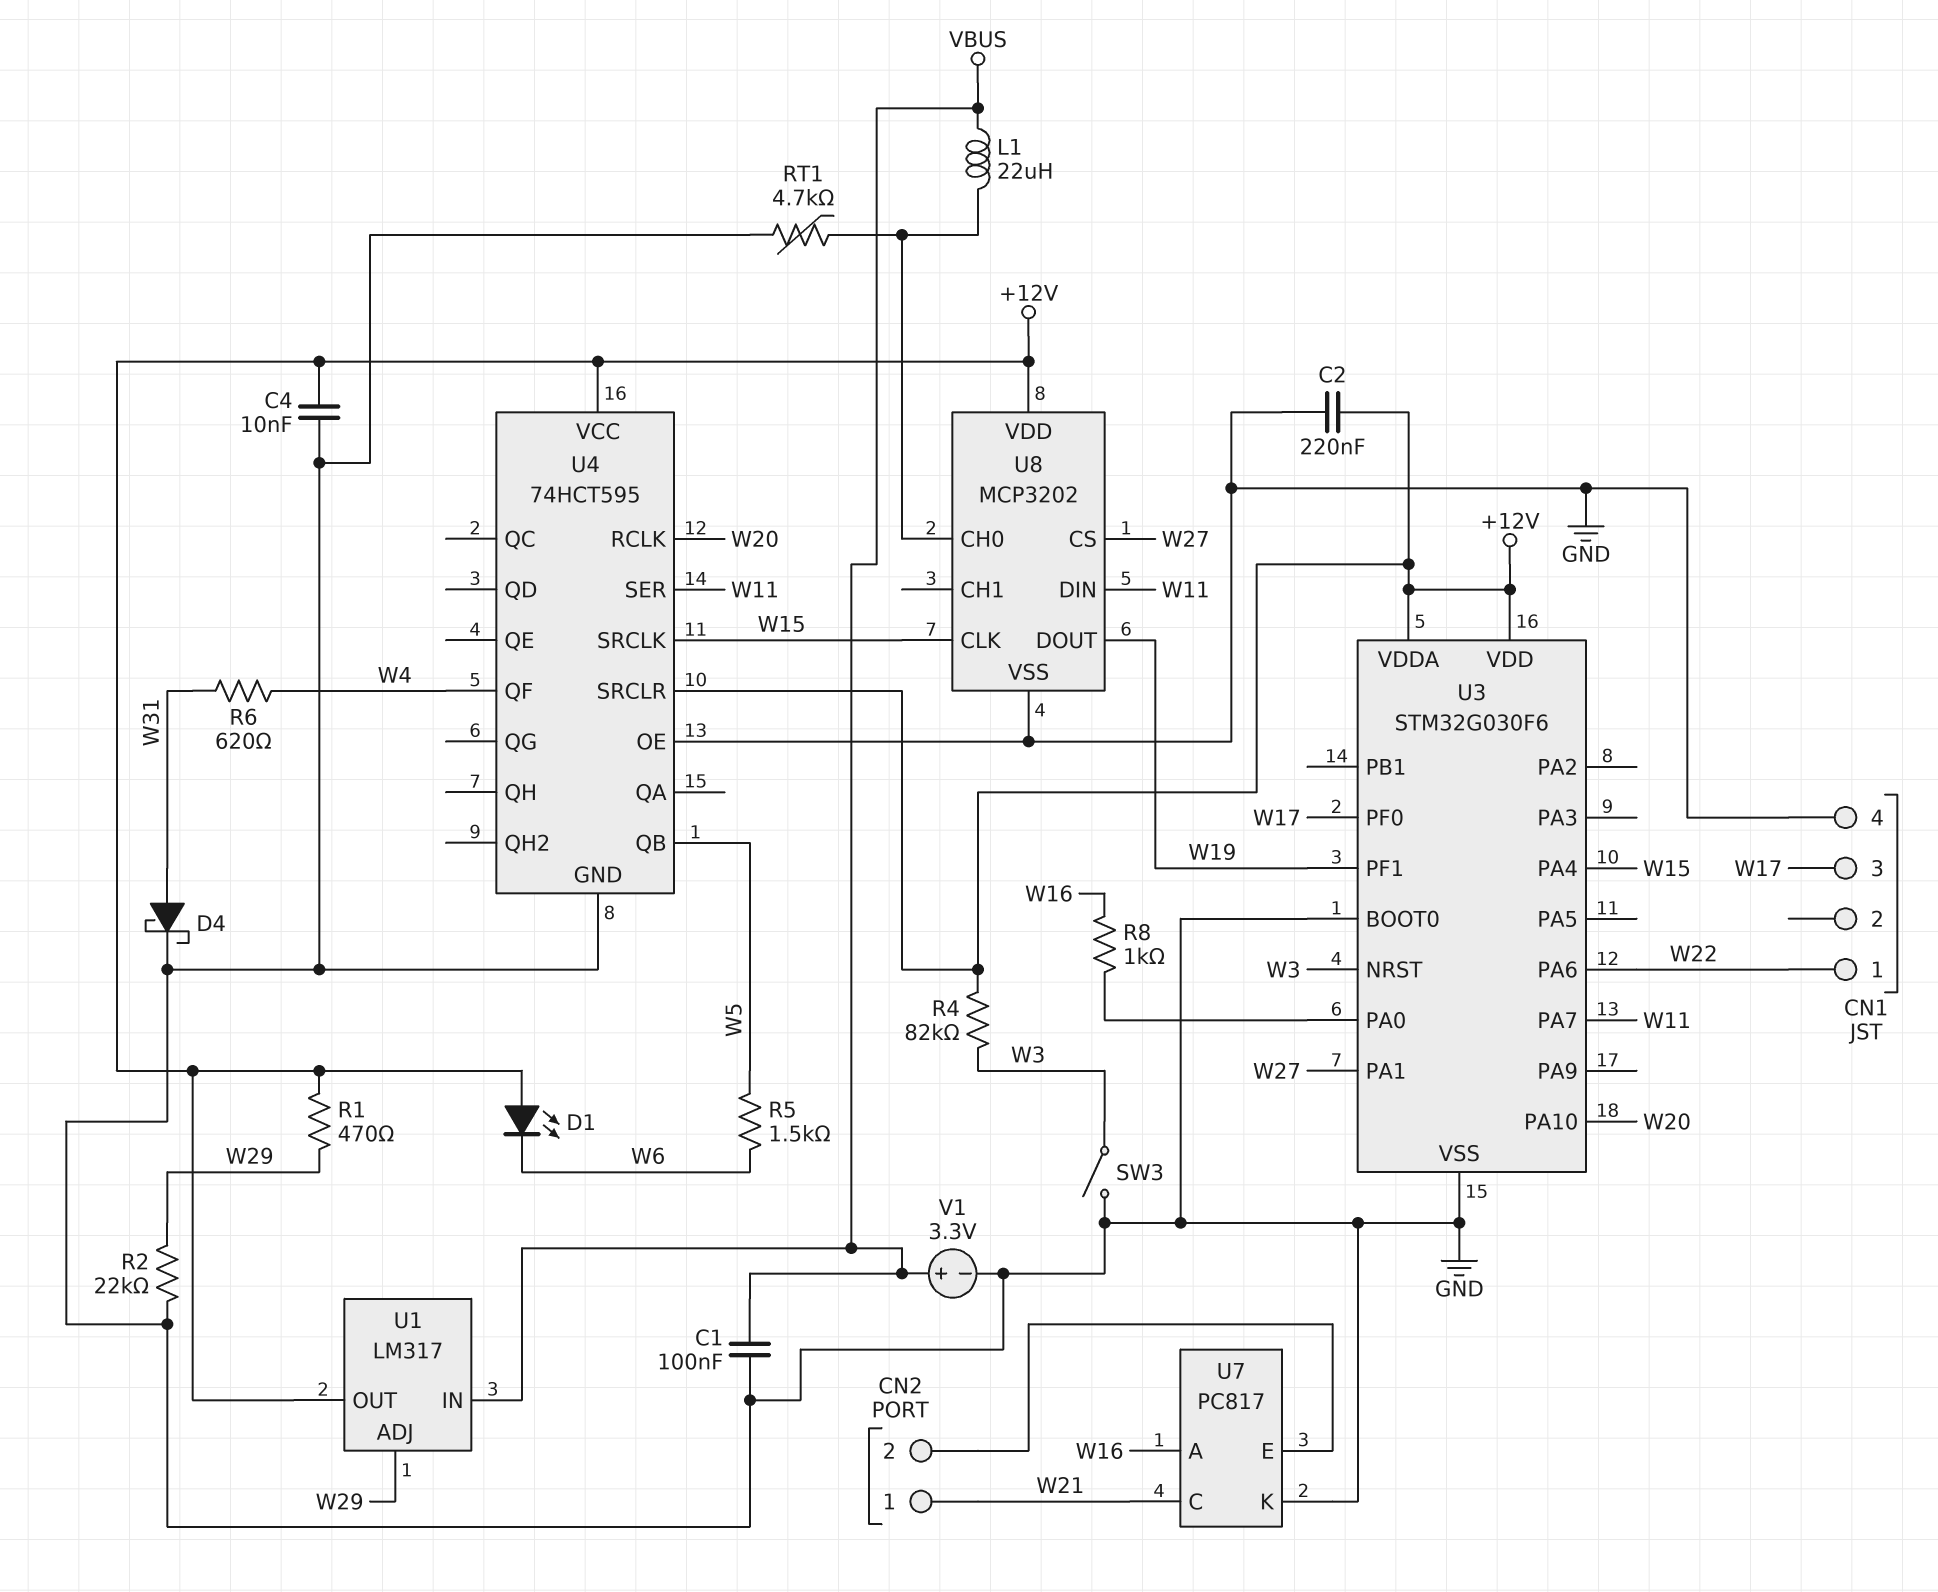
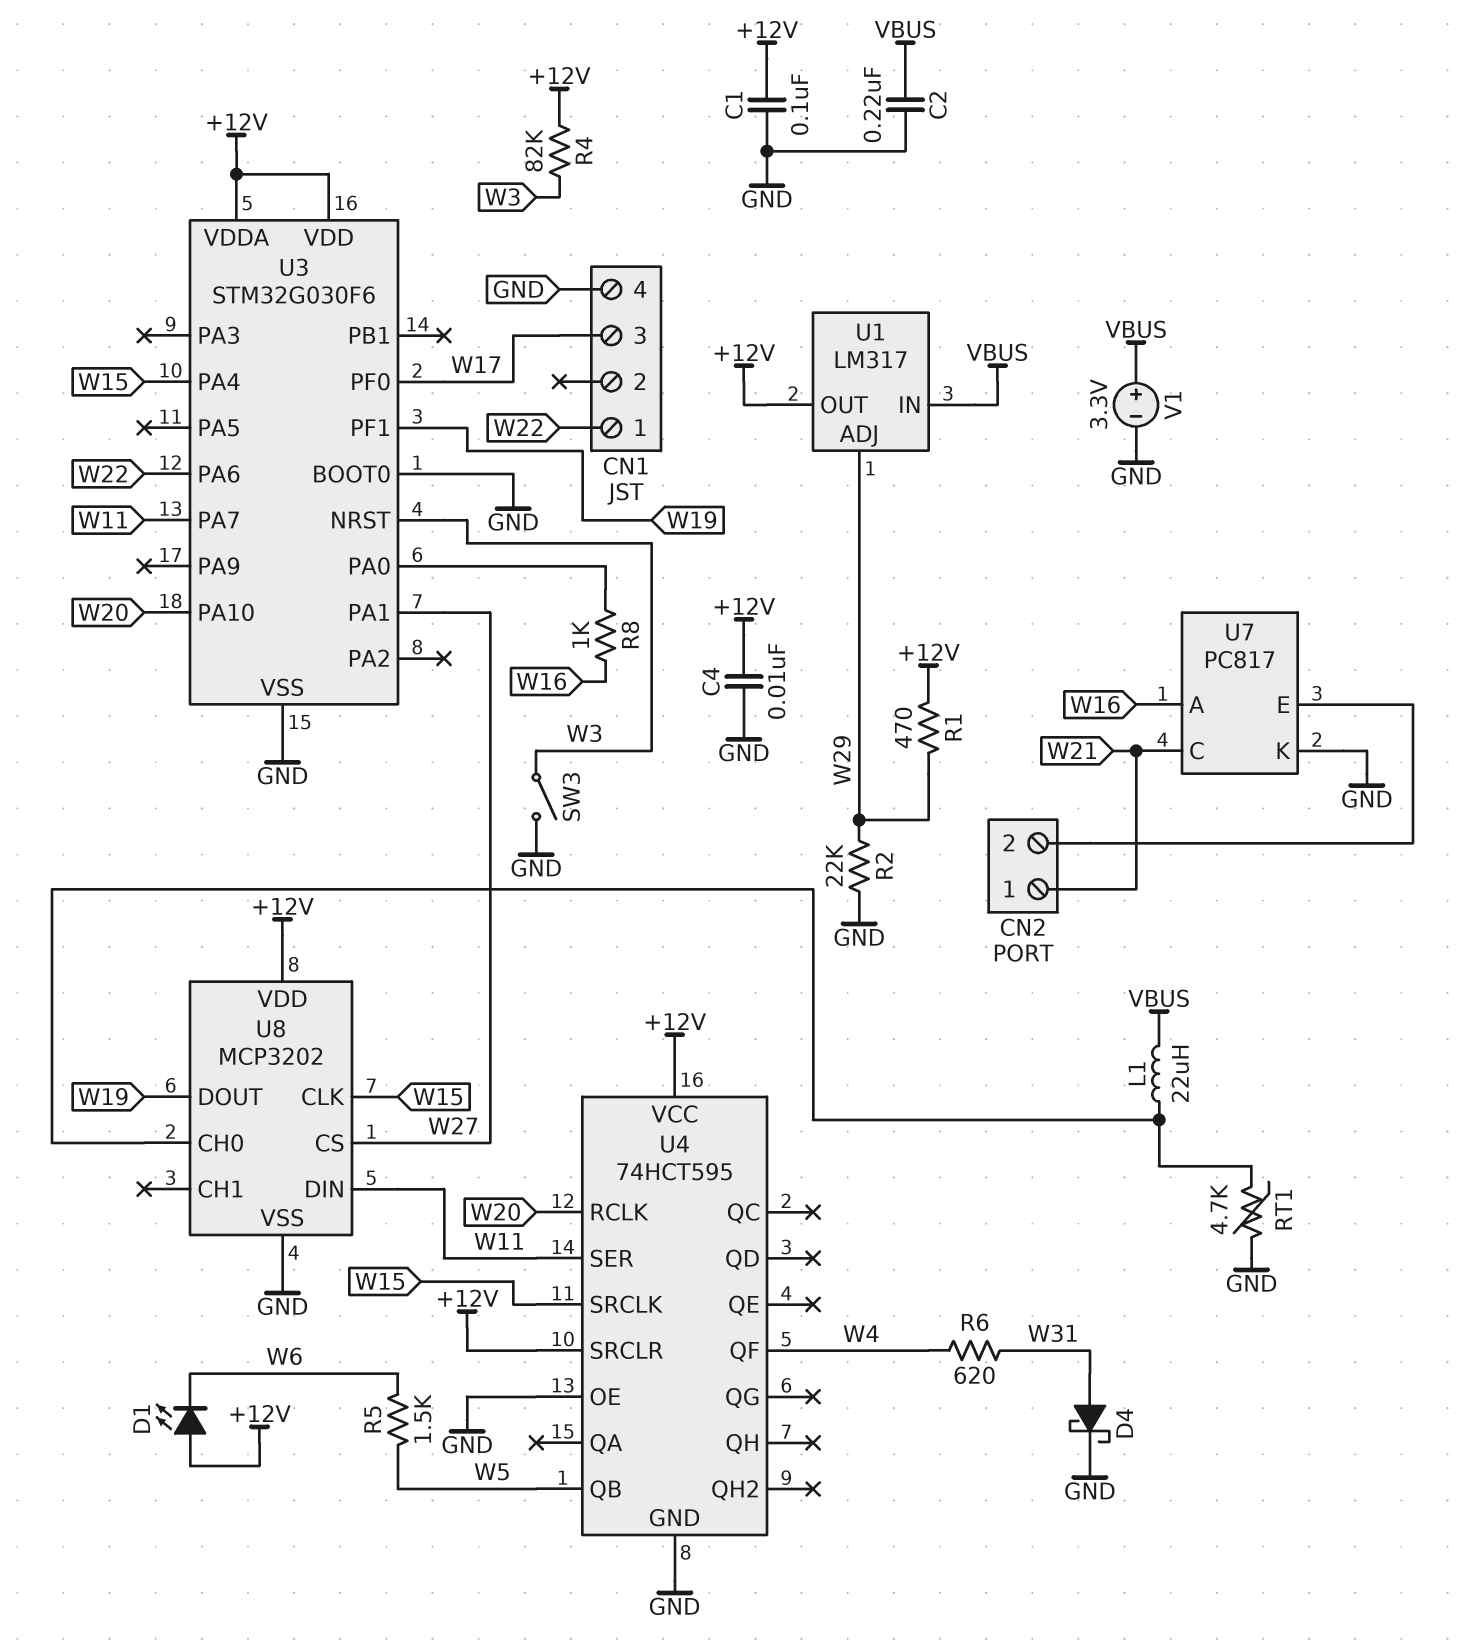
C1: 100nF (GND, VBUS) -> 100nF (+12V, GND)
C2: 220nF (+12V, GND) -> 220nF (GND, VBUS)

